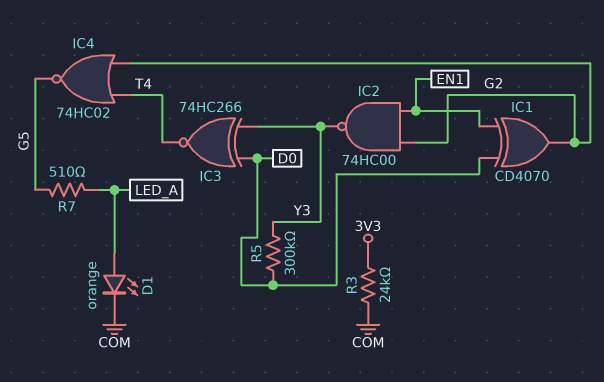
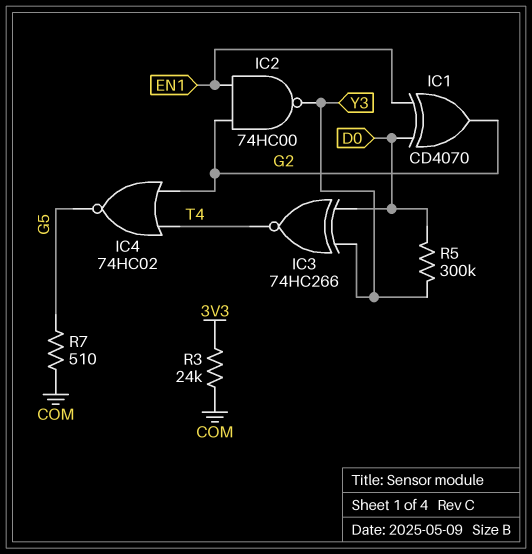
D1: LED orange (A LED_A, K COM) -> none
R7: 510 (G5, LED_A) -> 510 (COM, G5)

